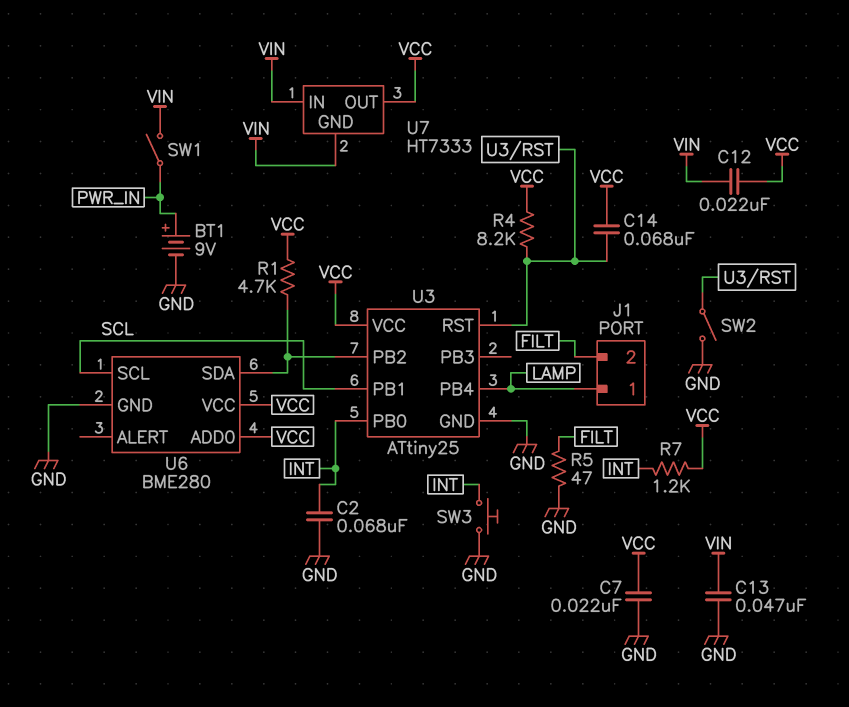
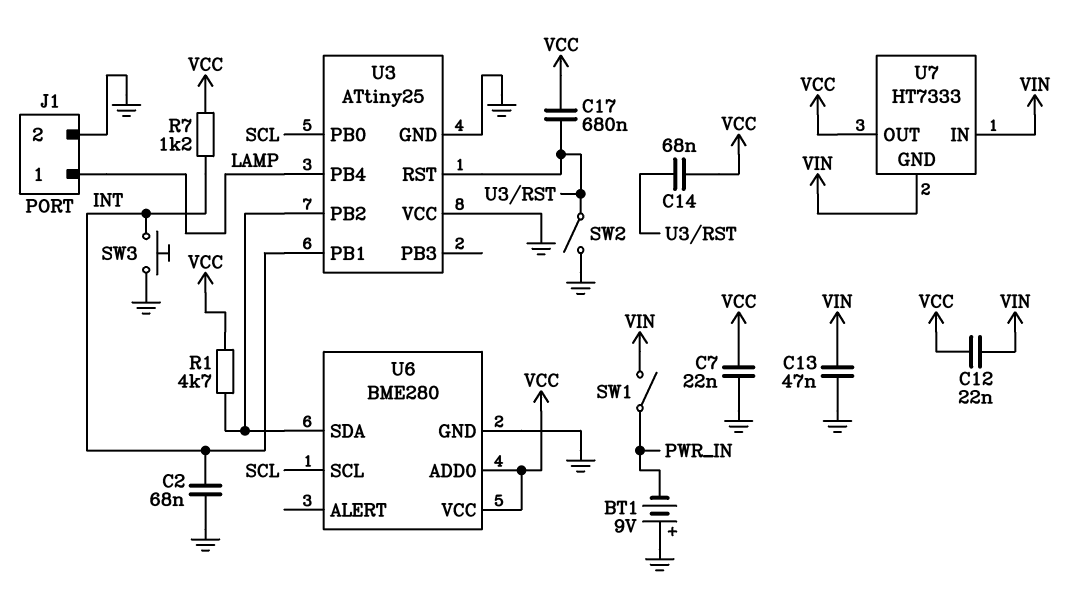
BT1: 9V (plus PWR_IN, minus GND) -> 9V (plus GND, minus PWR_IN)
C17: none -> 680nF (U3/RST, VCC)
J1 pin 2: FILT -> GND
R4: 8.2k (U3/RST, VCC) -> none
R5: 47 (FILT, GND) -> none
U3 pin PB0: INT -> SCL
U3 pin PB1: SCL -> INT
U3 pin VCC: VCC -> GND

